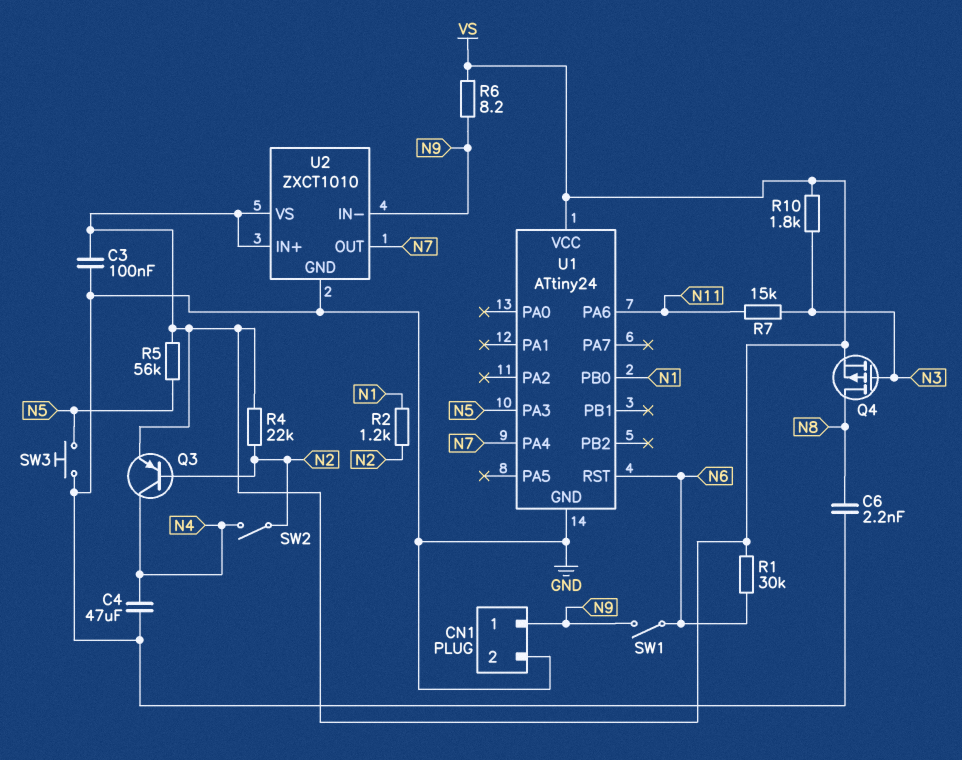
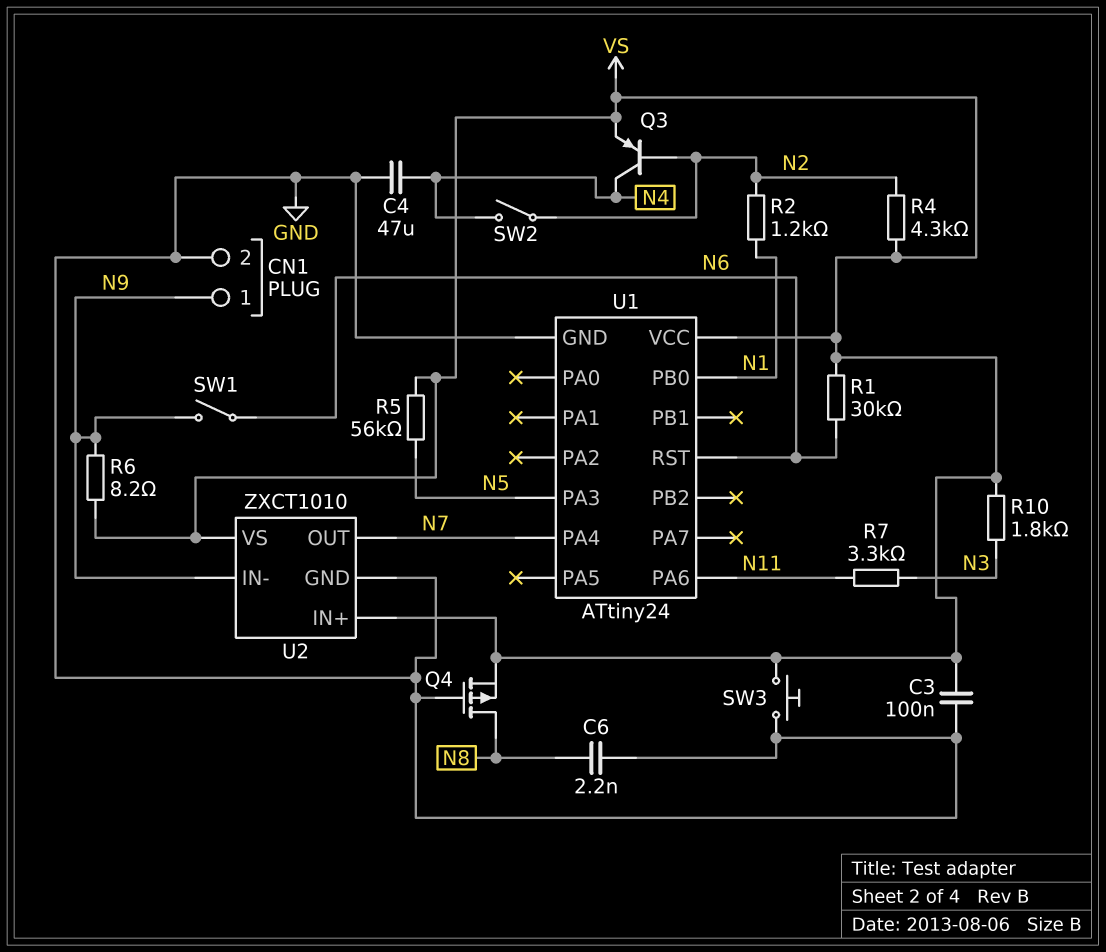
Q4: PMOS (G N3, D N8, S VS) -> PMOS (G GND, D N8, S VS)
R4: 22k (N2, VS) -> 4.3k (N2, VS)
R7: 15k (N3, N11) -> 3.3k (N3, N11)
SW3: button (GND, N5) -> button (GND, VS)

